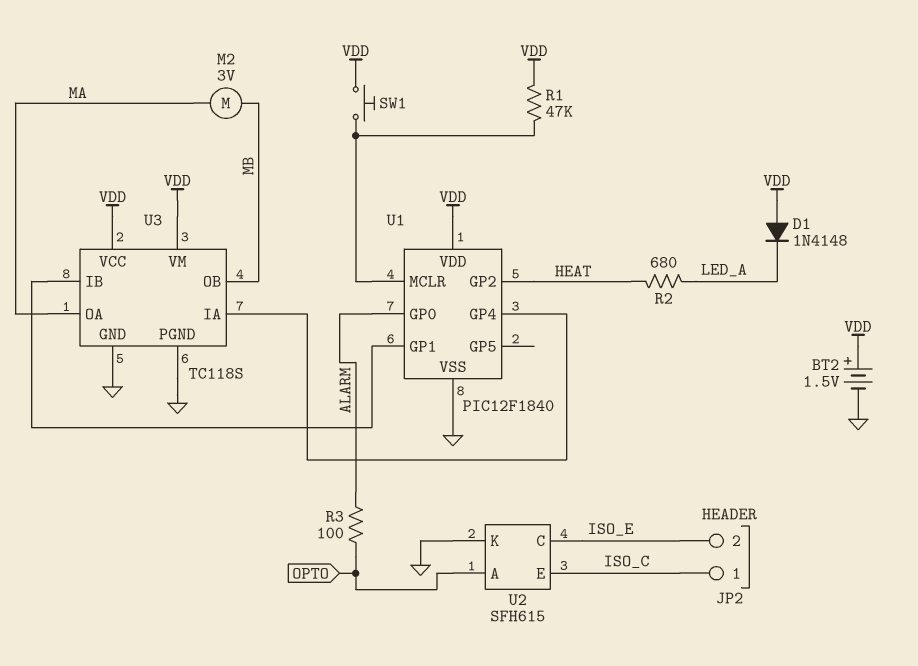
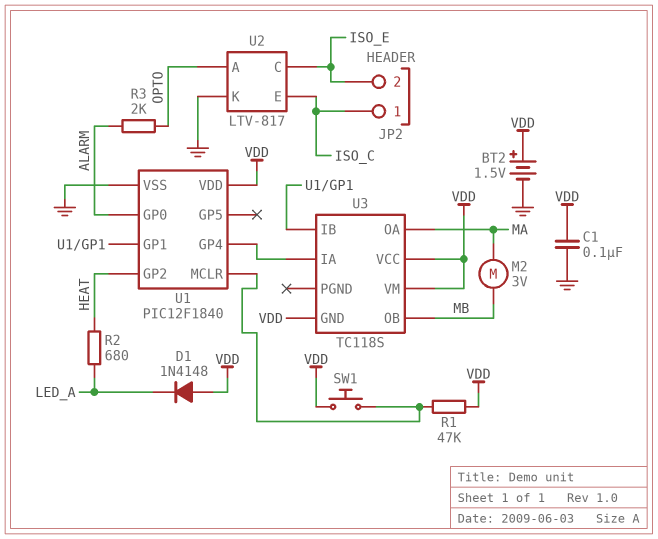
C1: none -> 100nF (GND, VDD)
R3: 100 (ALARM, OPTO) -> 2k (ALARM, OPTO)
U2: SFH615 -> LTV-817
U3 pin GND: GND -> VDD
U3 pin PGND: GND -> none

